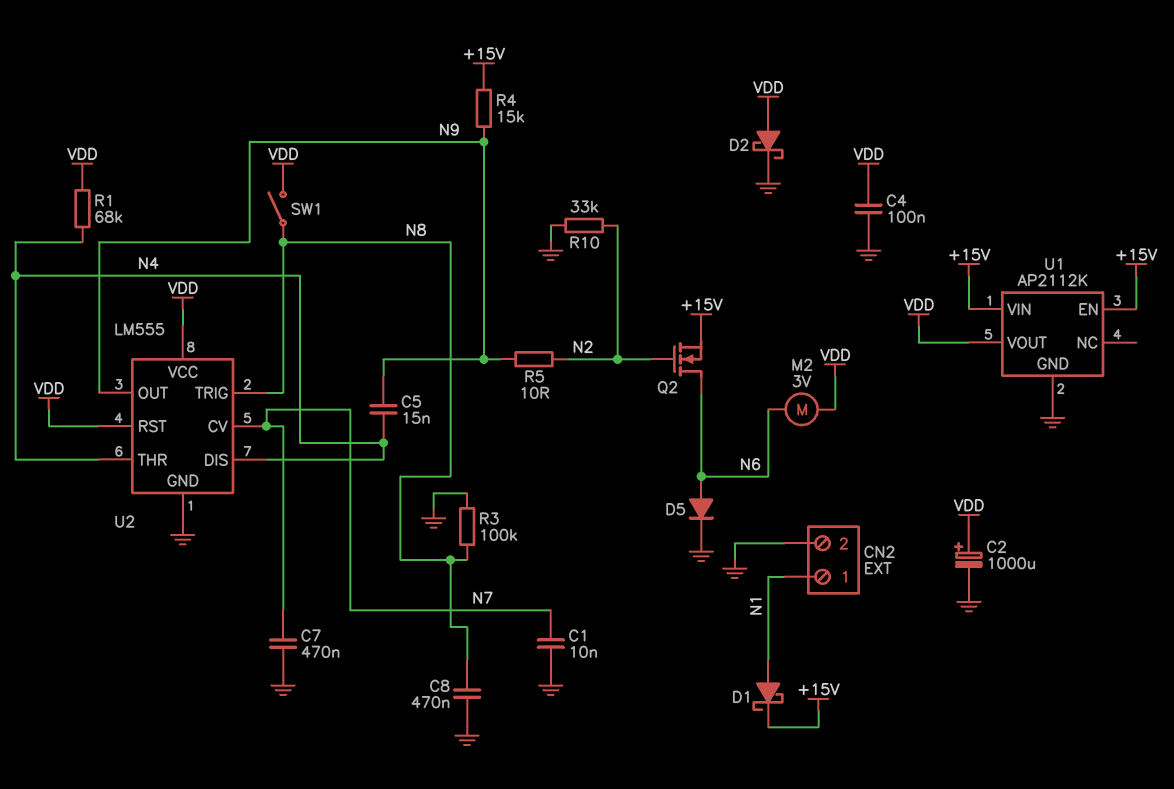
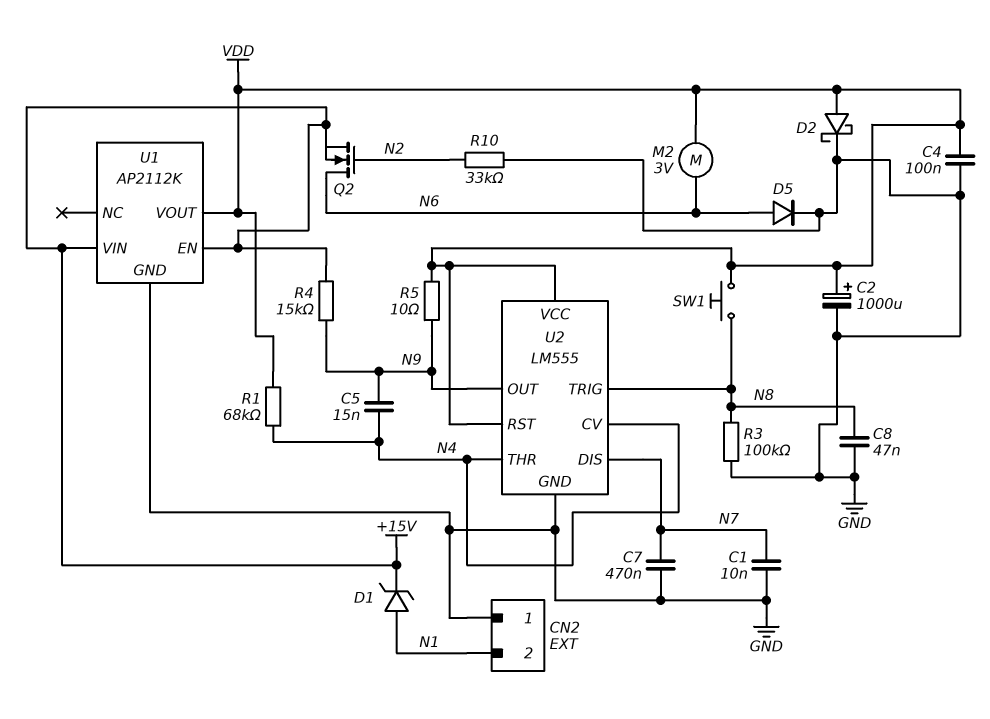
C8: 470nF (GND, N8) -> 47nF (GND, N8)
CN2 pin 1: N1 -> GND
CN2 pin 2: GND -> N1
D1: schottky (A N1, K +15V) -> zener (A N1, K +15V)
R5: 10 (N2, N9) -> 10 (N9, VDD)
SW1: switch (N8, VDD) -> button (N8, VDD)
U2 pin CV: N7 -> N4
U2 pin DIS: N4 -> N7

